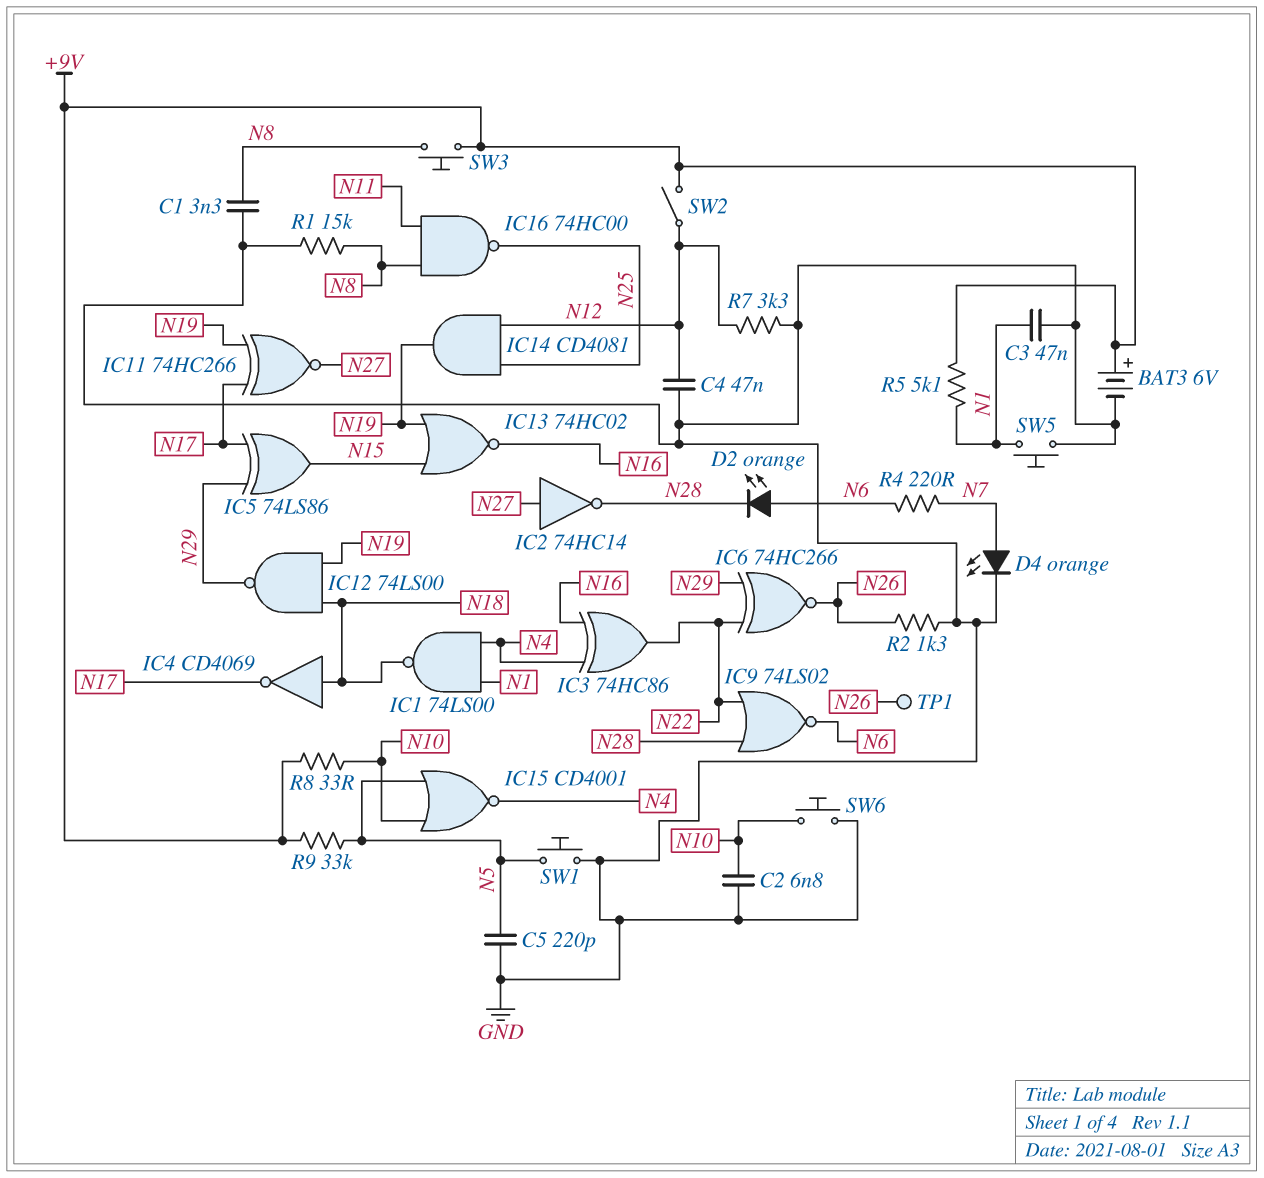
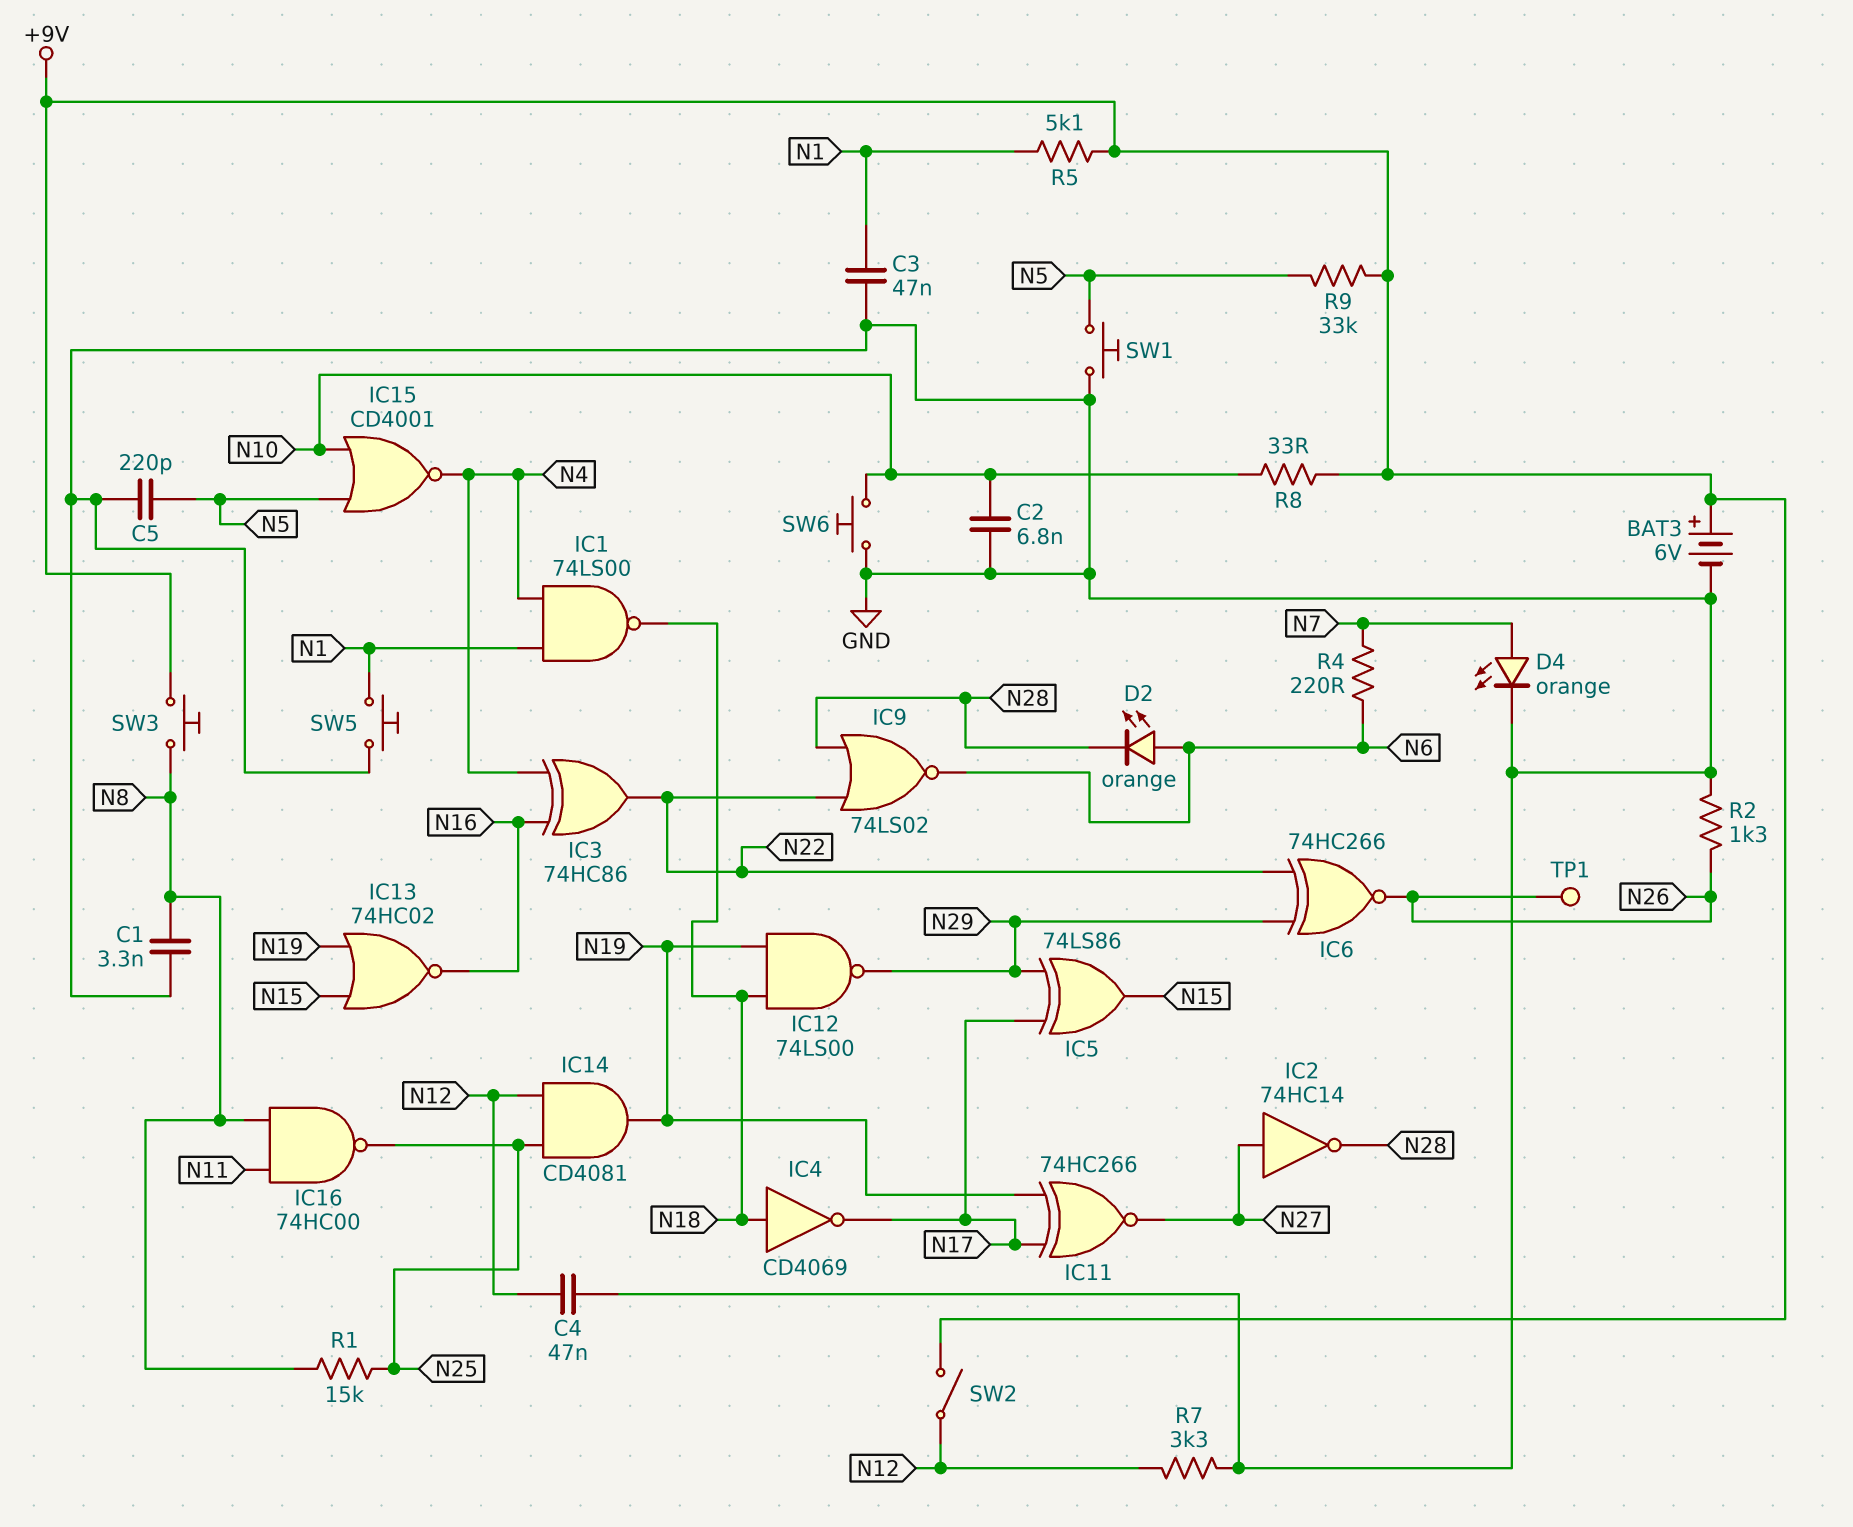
R1: 15k (GND, N8) -> 15k (N8, N25)

